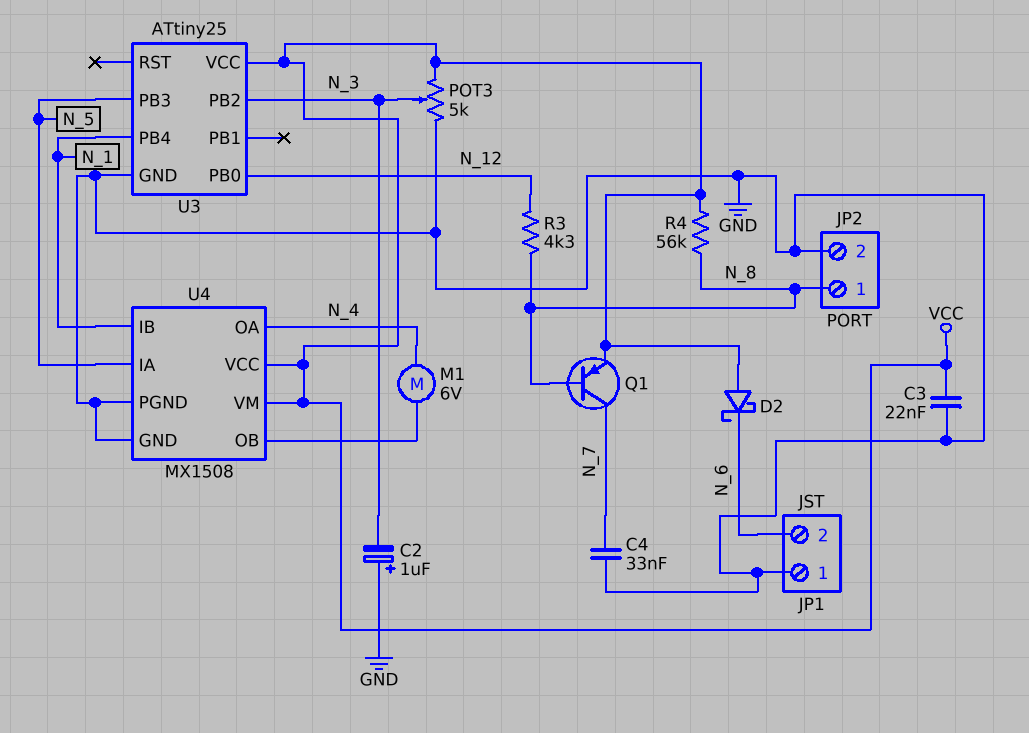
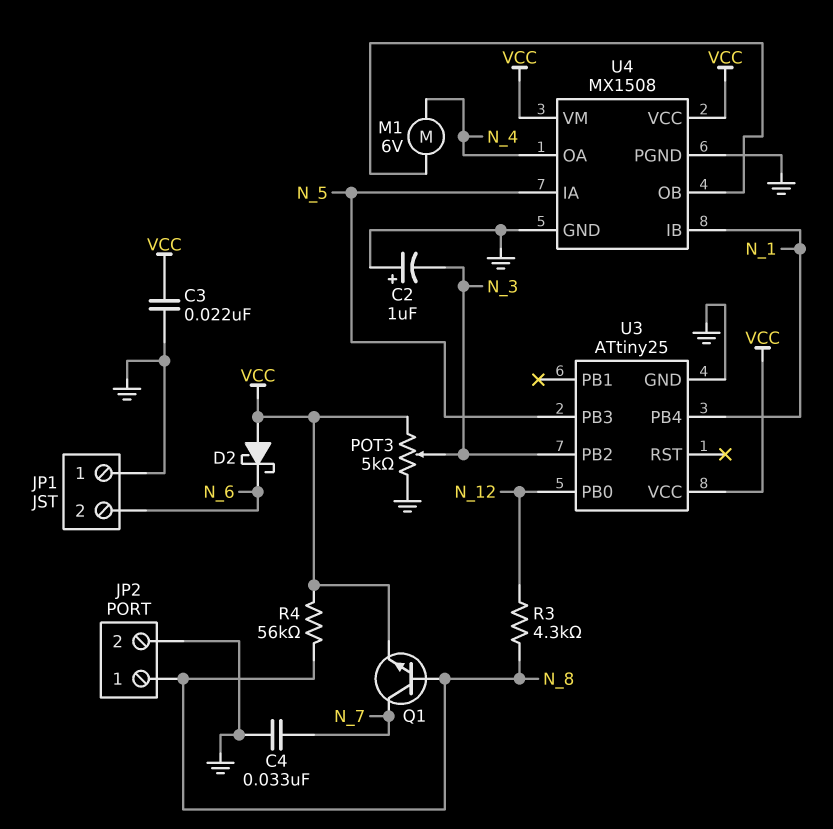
Q1: PNP (B N_8, C N_7, E VCC) -> NPN (B N_8, C N_7, E VCC)

